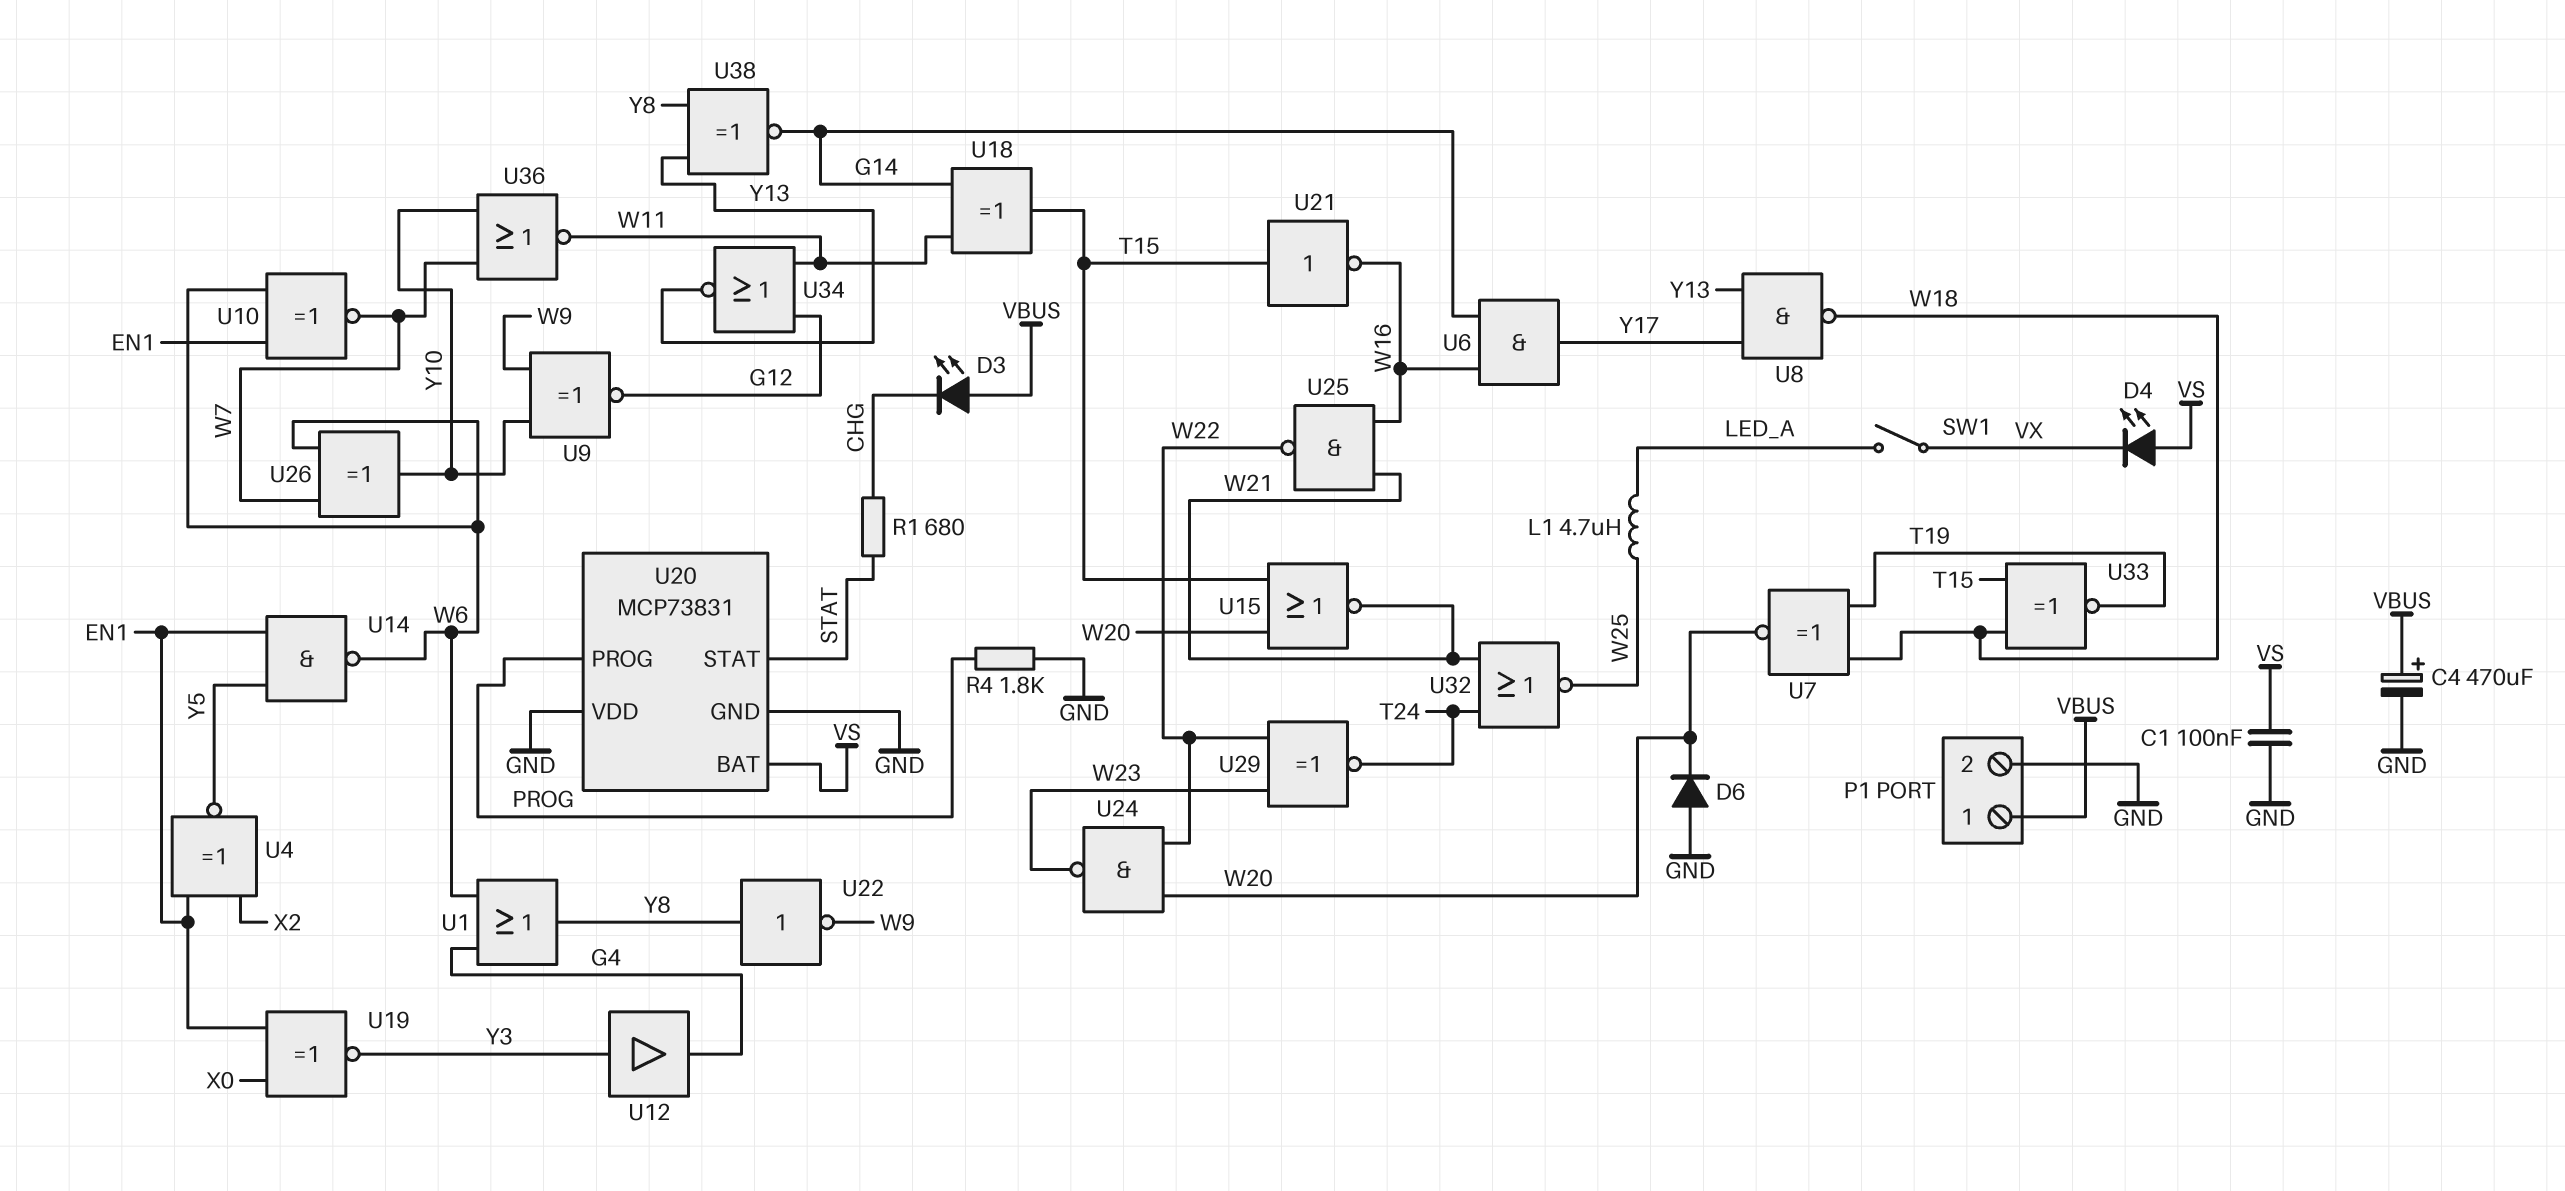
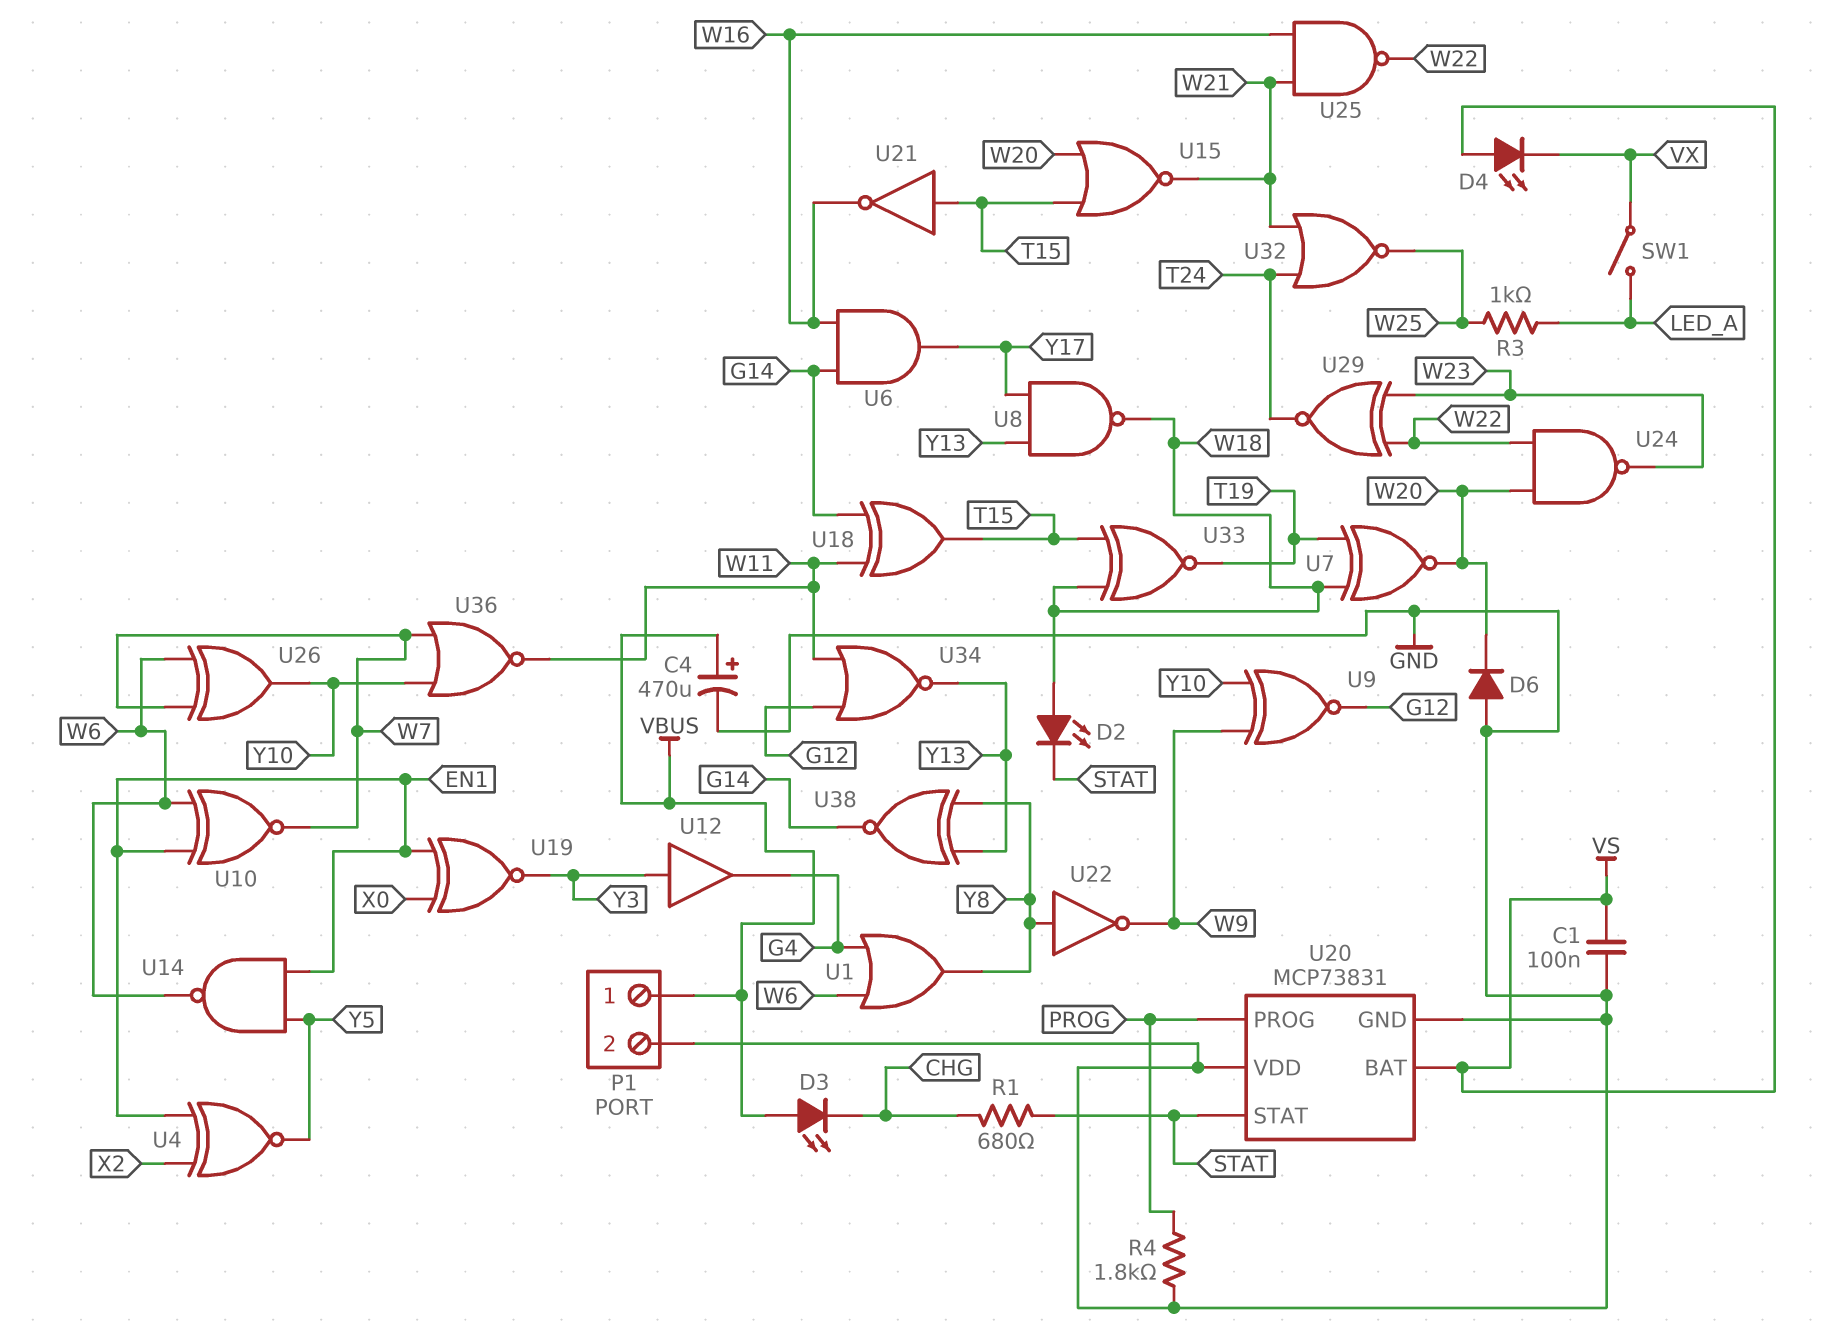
D2: none -> LED (A W18, K STAT)
L1: 4.7uH (LED_A, W25) -> none
R3: none -> 1k (LED_A, W25)

